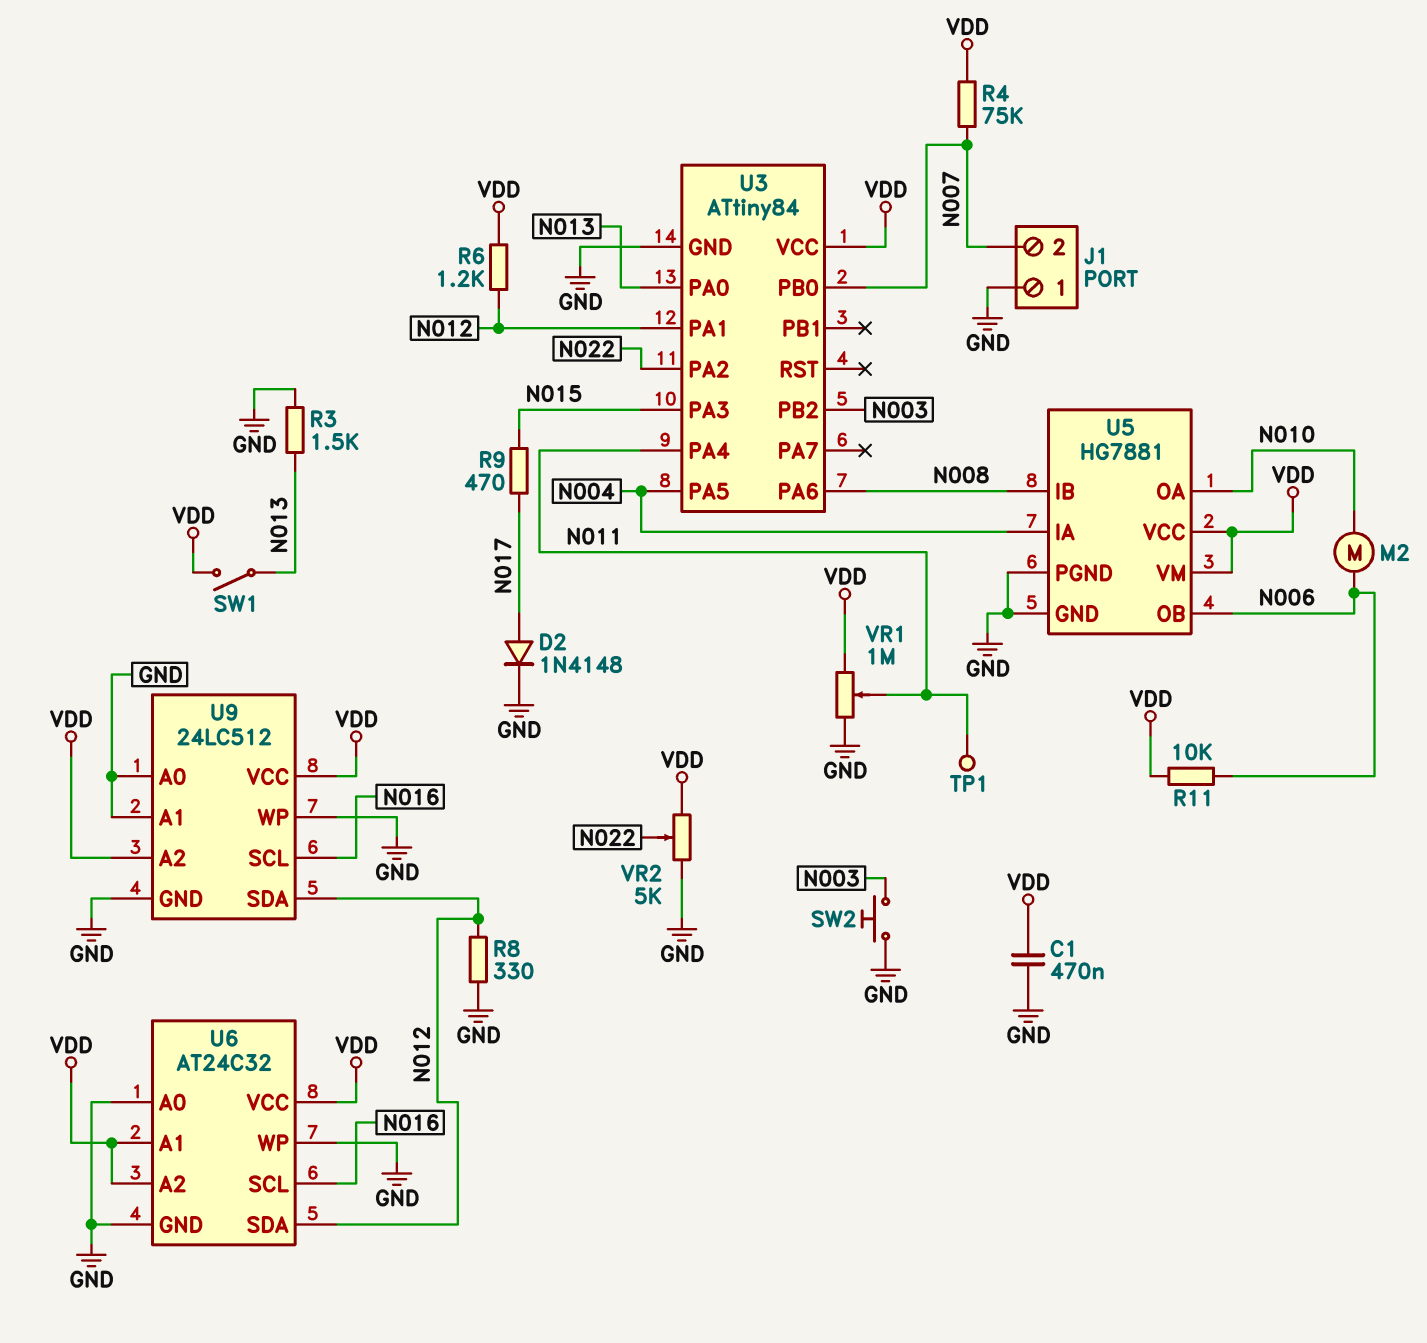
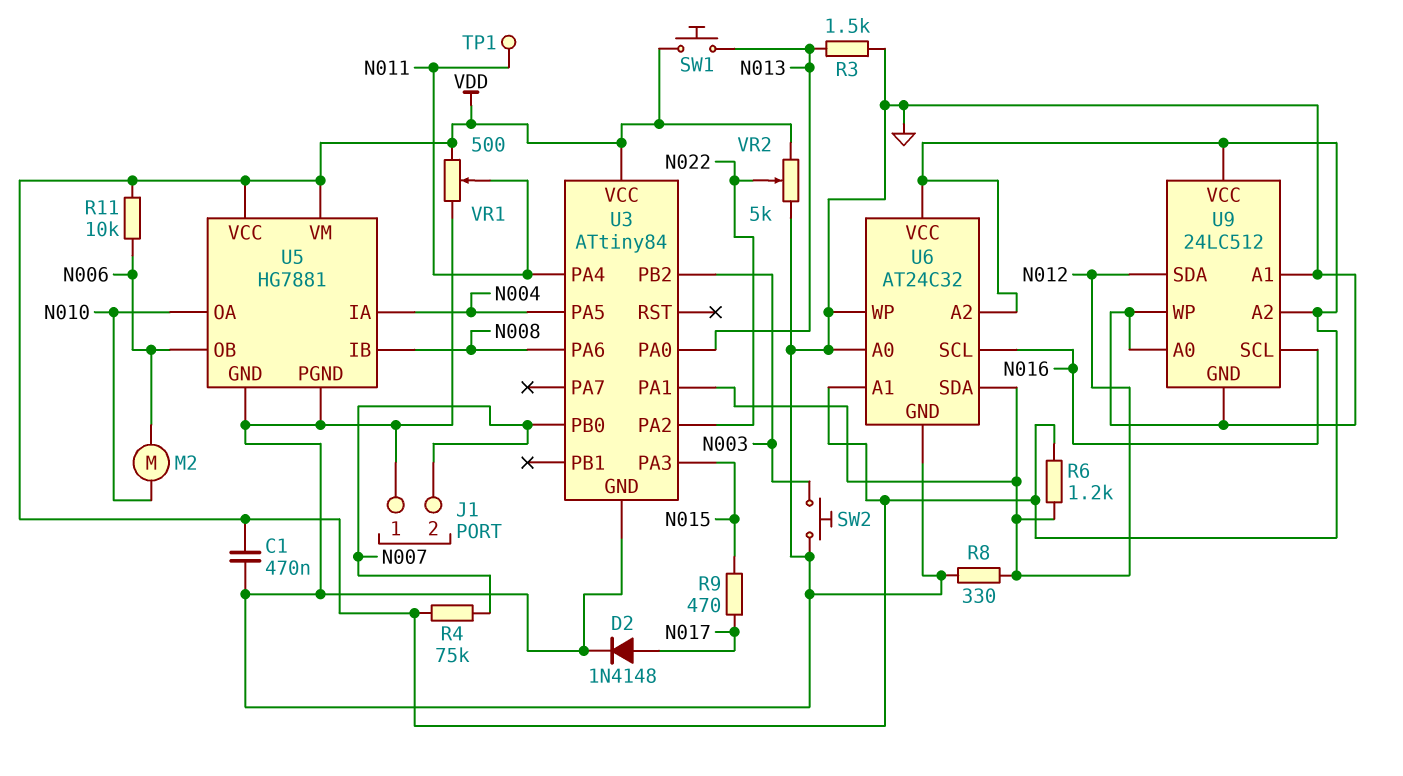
SW1: switch (N013, VDD) -> button (N013, VDD)
VR1: 1M (GND, VDD, wiper N011) -> 500 (GND, VDD, wiper N011)

